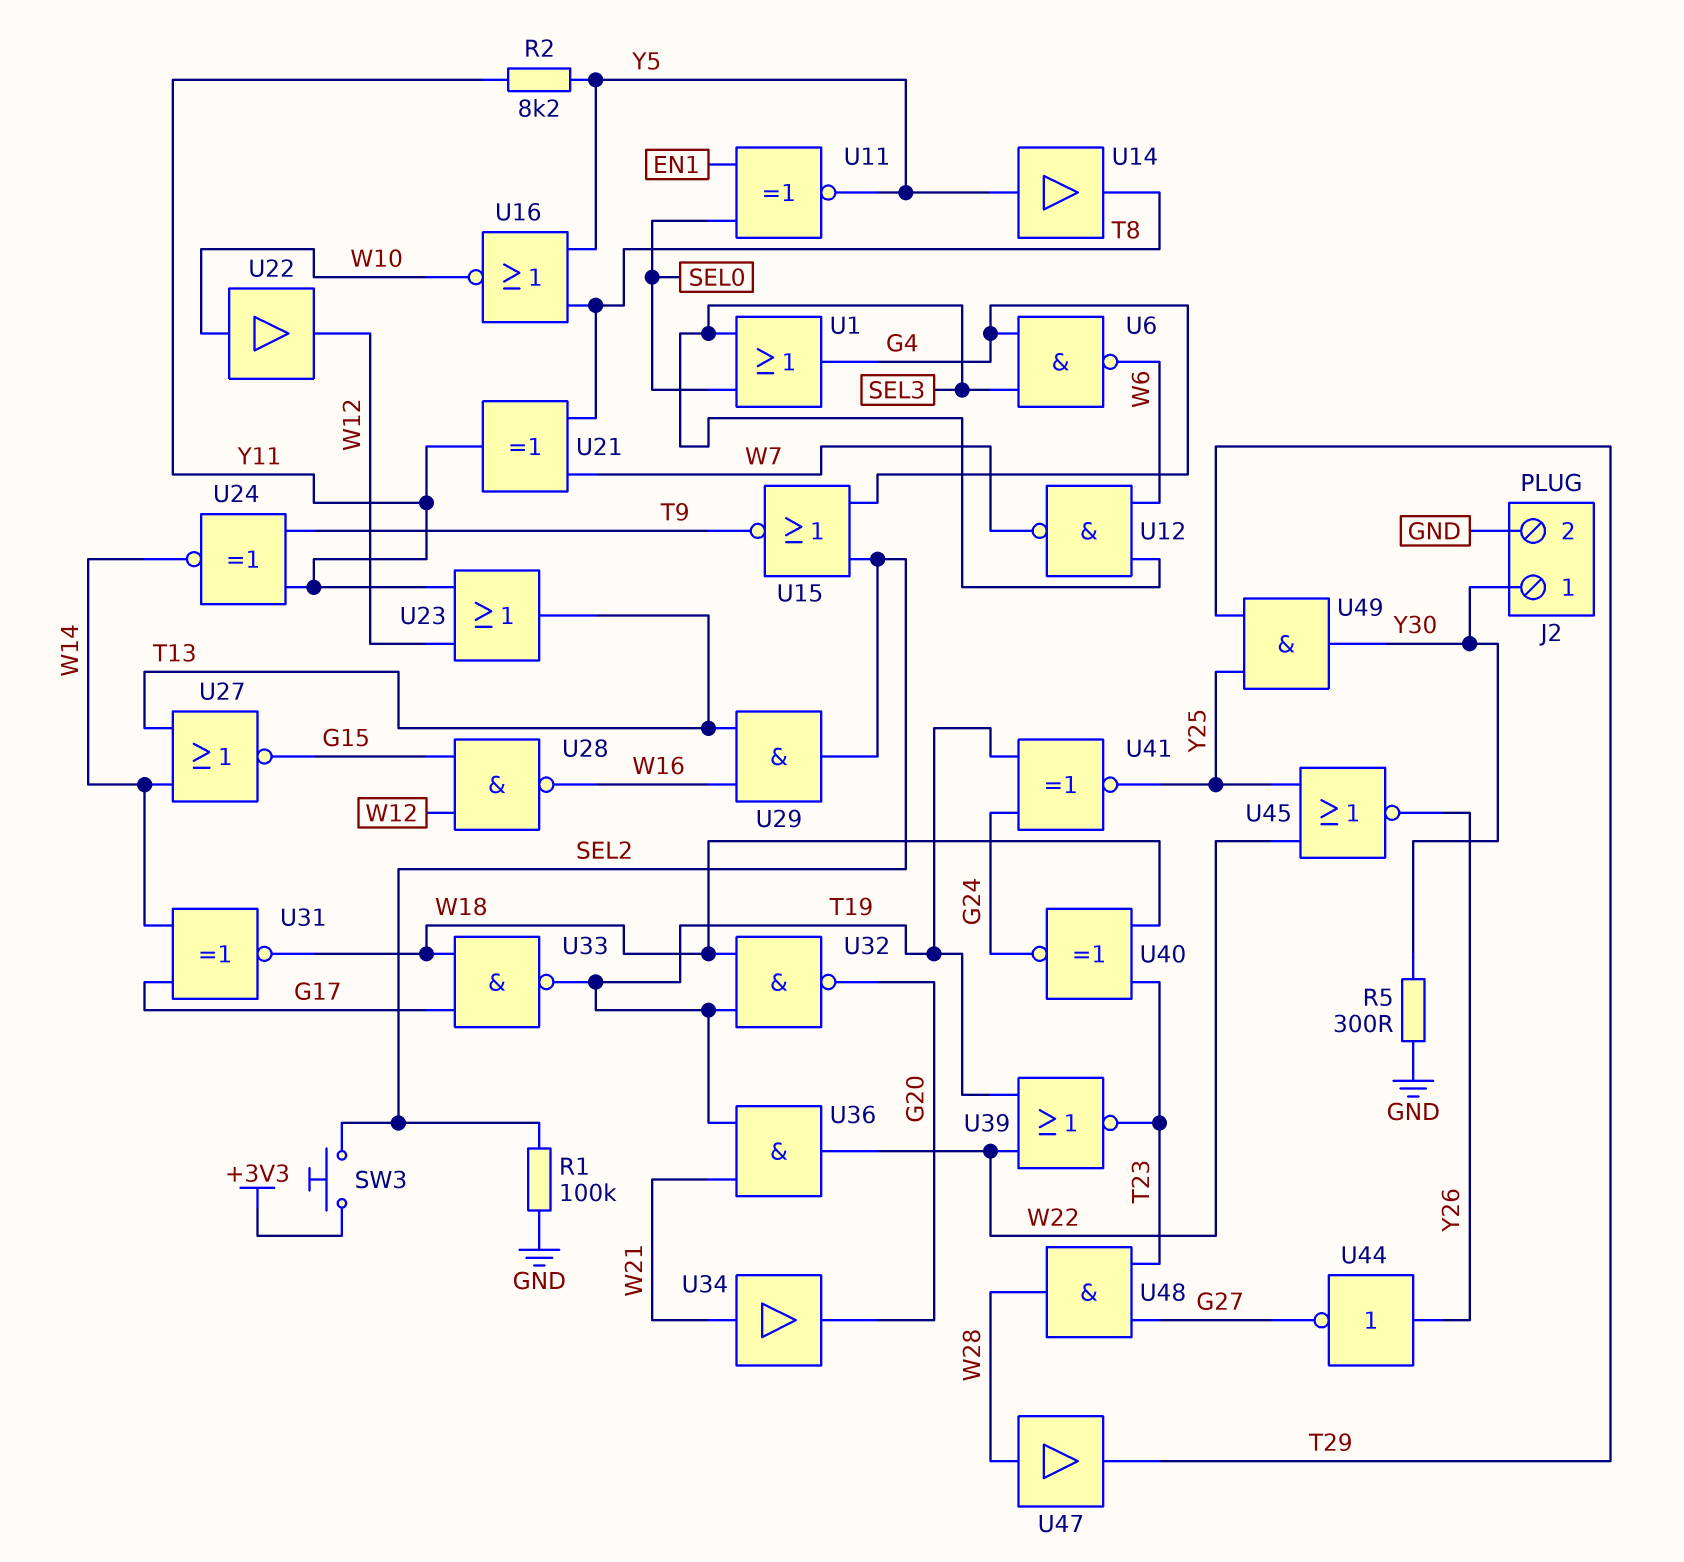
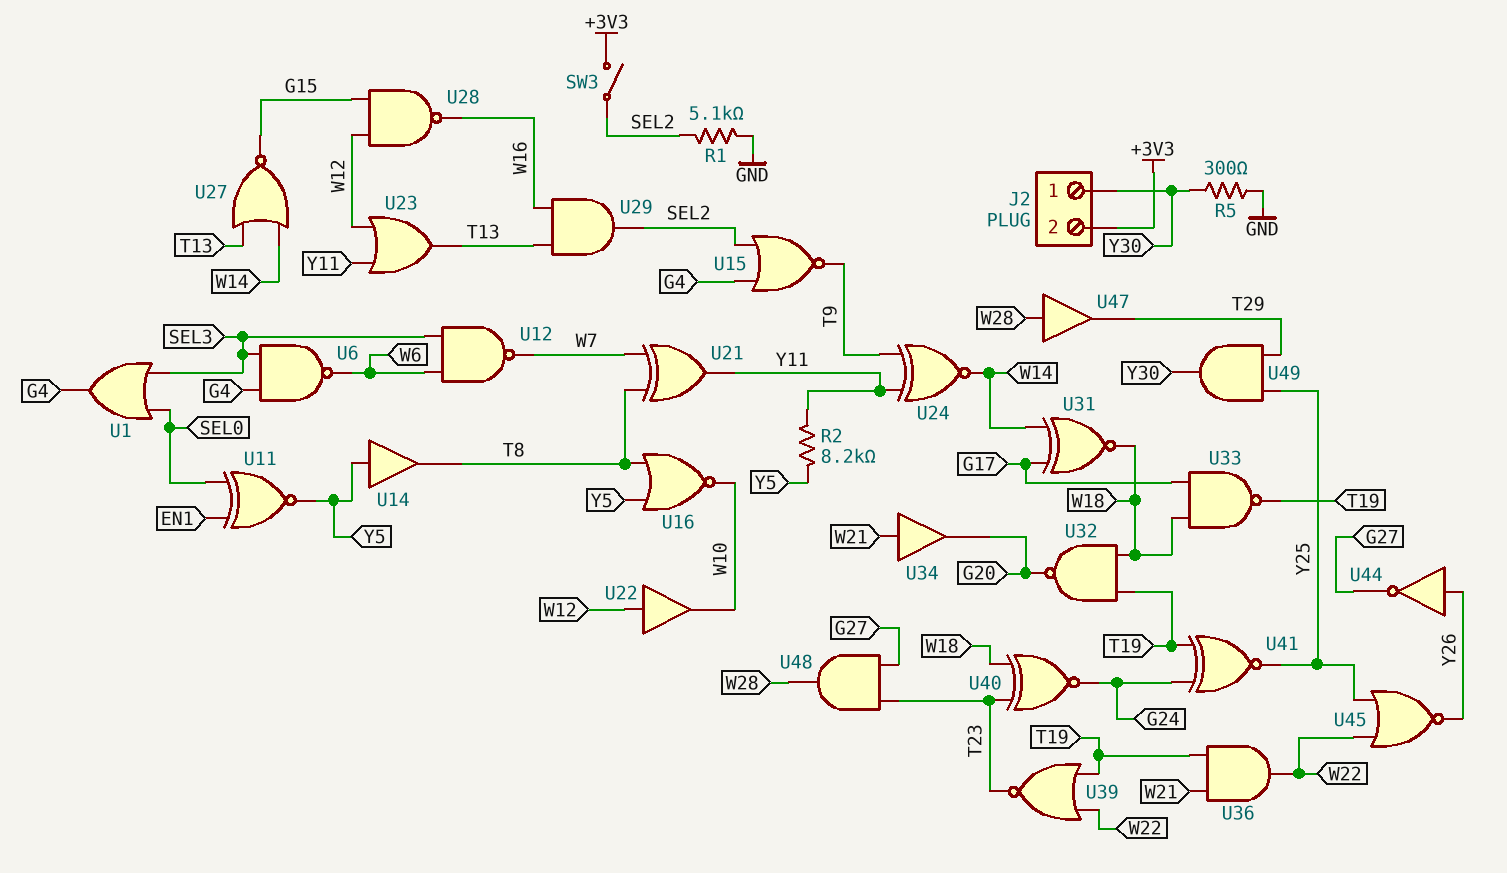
J2 pin 2: GND -> +3V3
R1: 100k (GND, SEL2) -> 5.1k (GND, SEL2)
SW3: button (+3V3, SEL2) -> switch (+3V3, SEL2)
U22: buffer (in W10, out W12) -> buffer (in W12, out W10)

